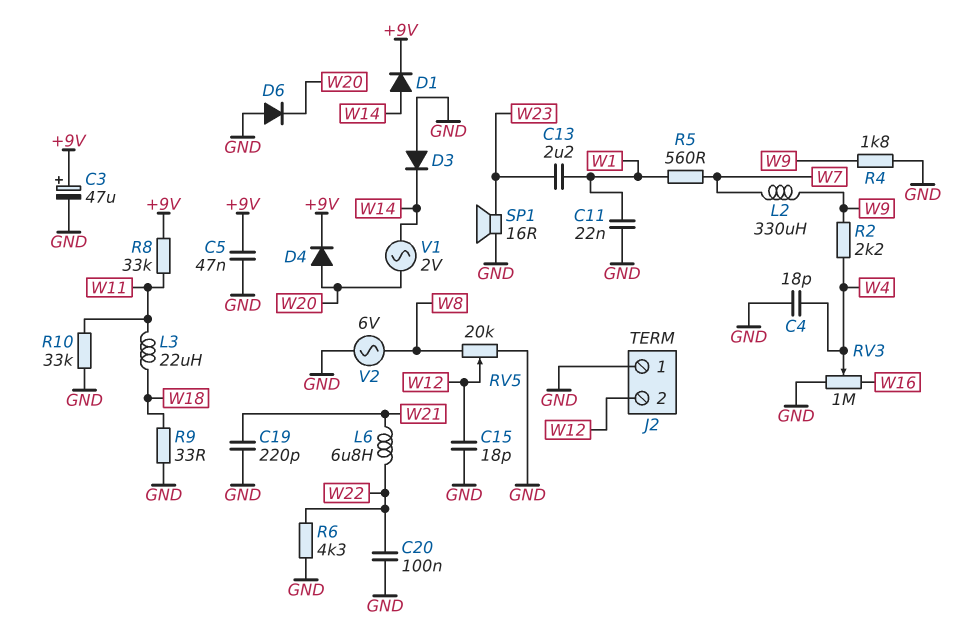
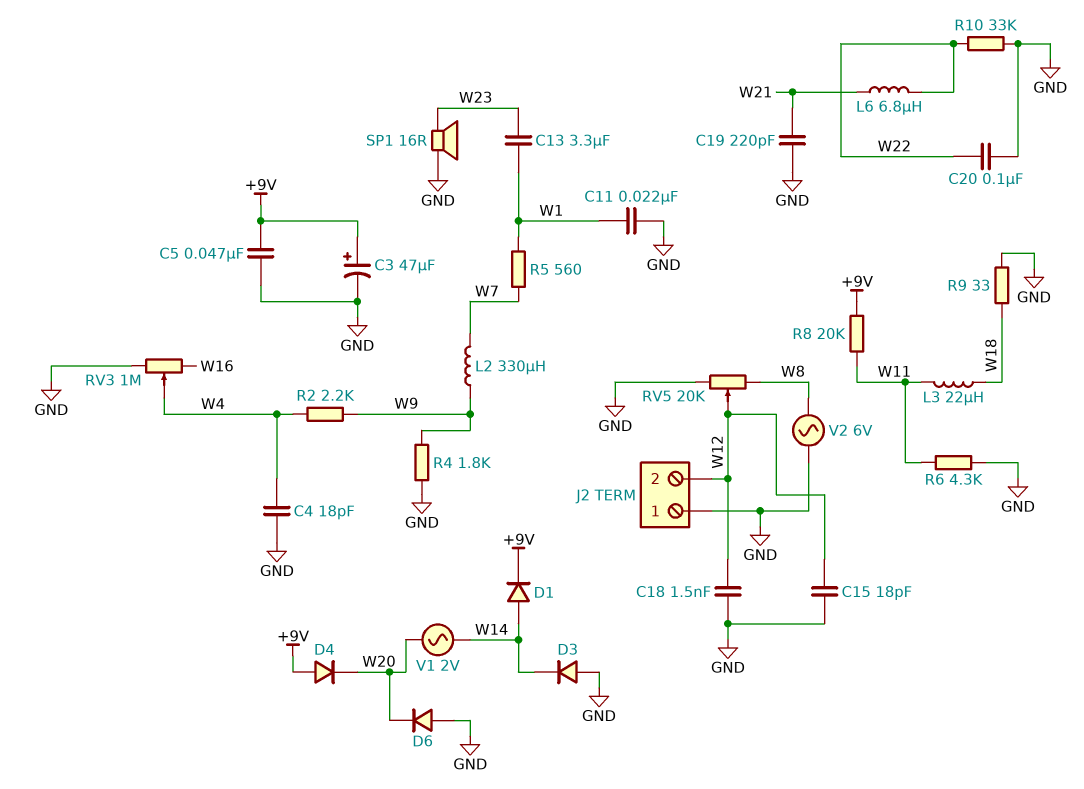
C13: 2.2uF (W1, W23) -> 3.3uF (W1, W23)
C18: none -> 1.5nF (GND, W12)
D4: diode (A W20, K +9V) -> diode (A +9V, K W20)
R6: 4.3k (GND, W22) -> 4.3k (GND, W11)
R8: 33k (+9V, W11) -> 20k (+9V, W11)
R10: 33k (GND, W11) -> 33k (GND, W22)

